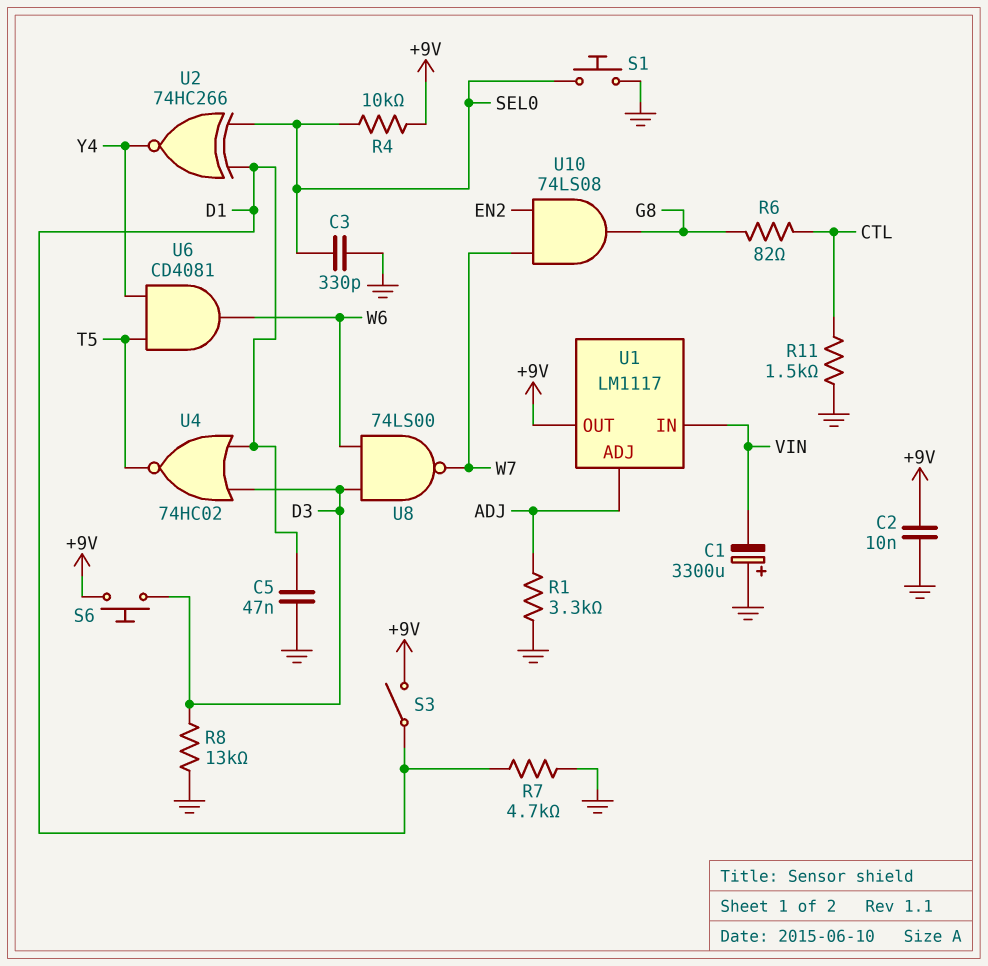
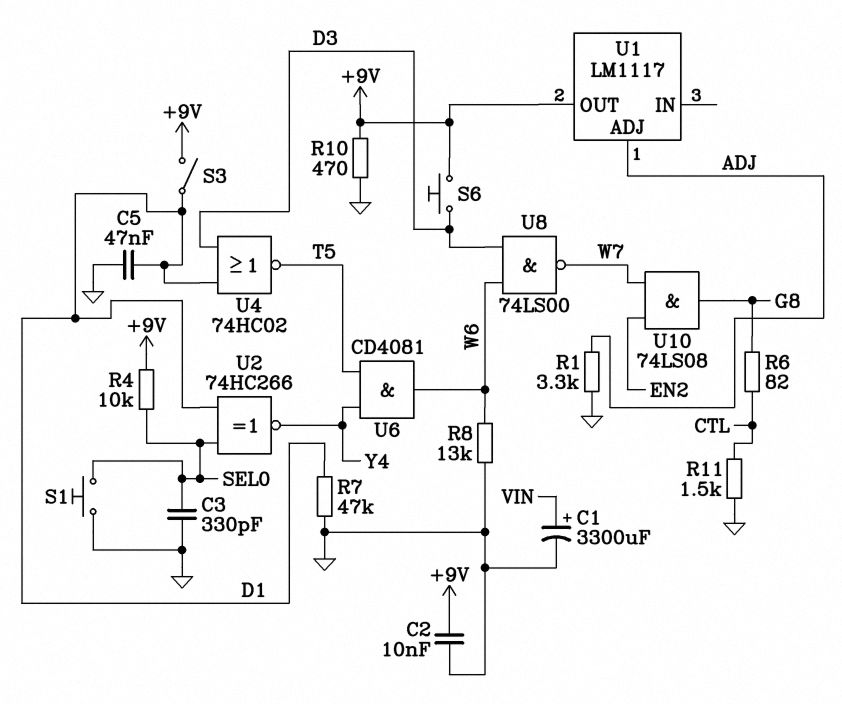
C1: 3300uF (plus GND, minus VIN) -> 3300uF (plus VIN, minus GND)
R7: 4.7k (D1, GND) -> 47k (D1, GND)
R8: 13k (D3, GND) -> 13k (GND, W6)
R10: none -> 470 (+9V, GND)
U1 pin IN: VIN -> none

